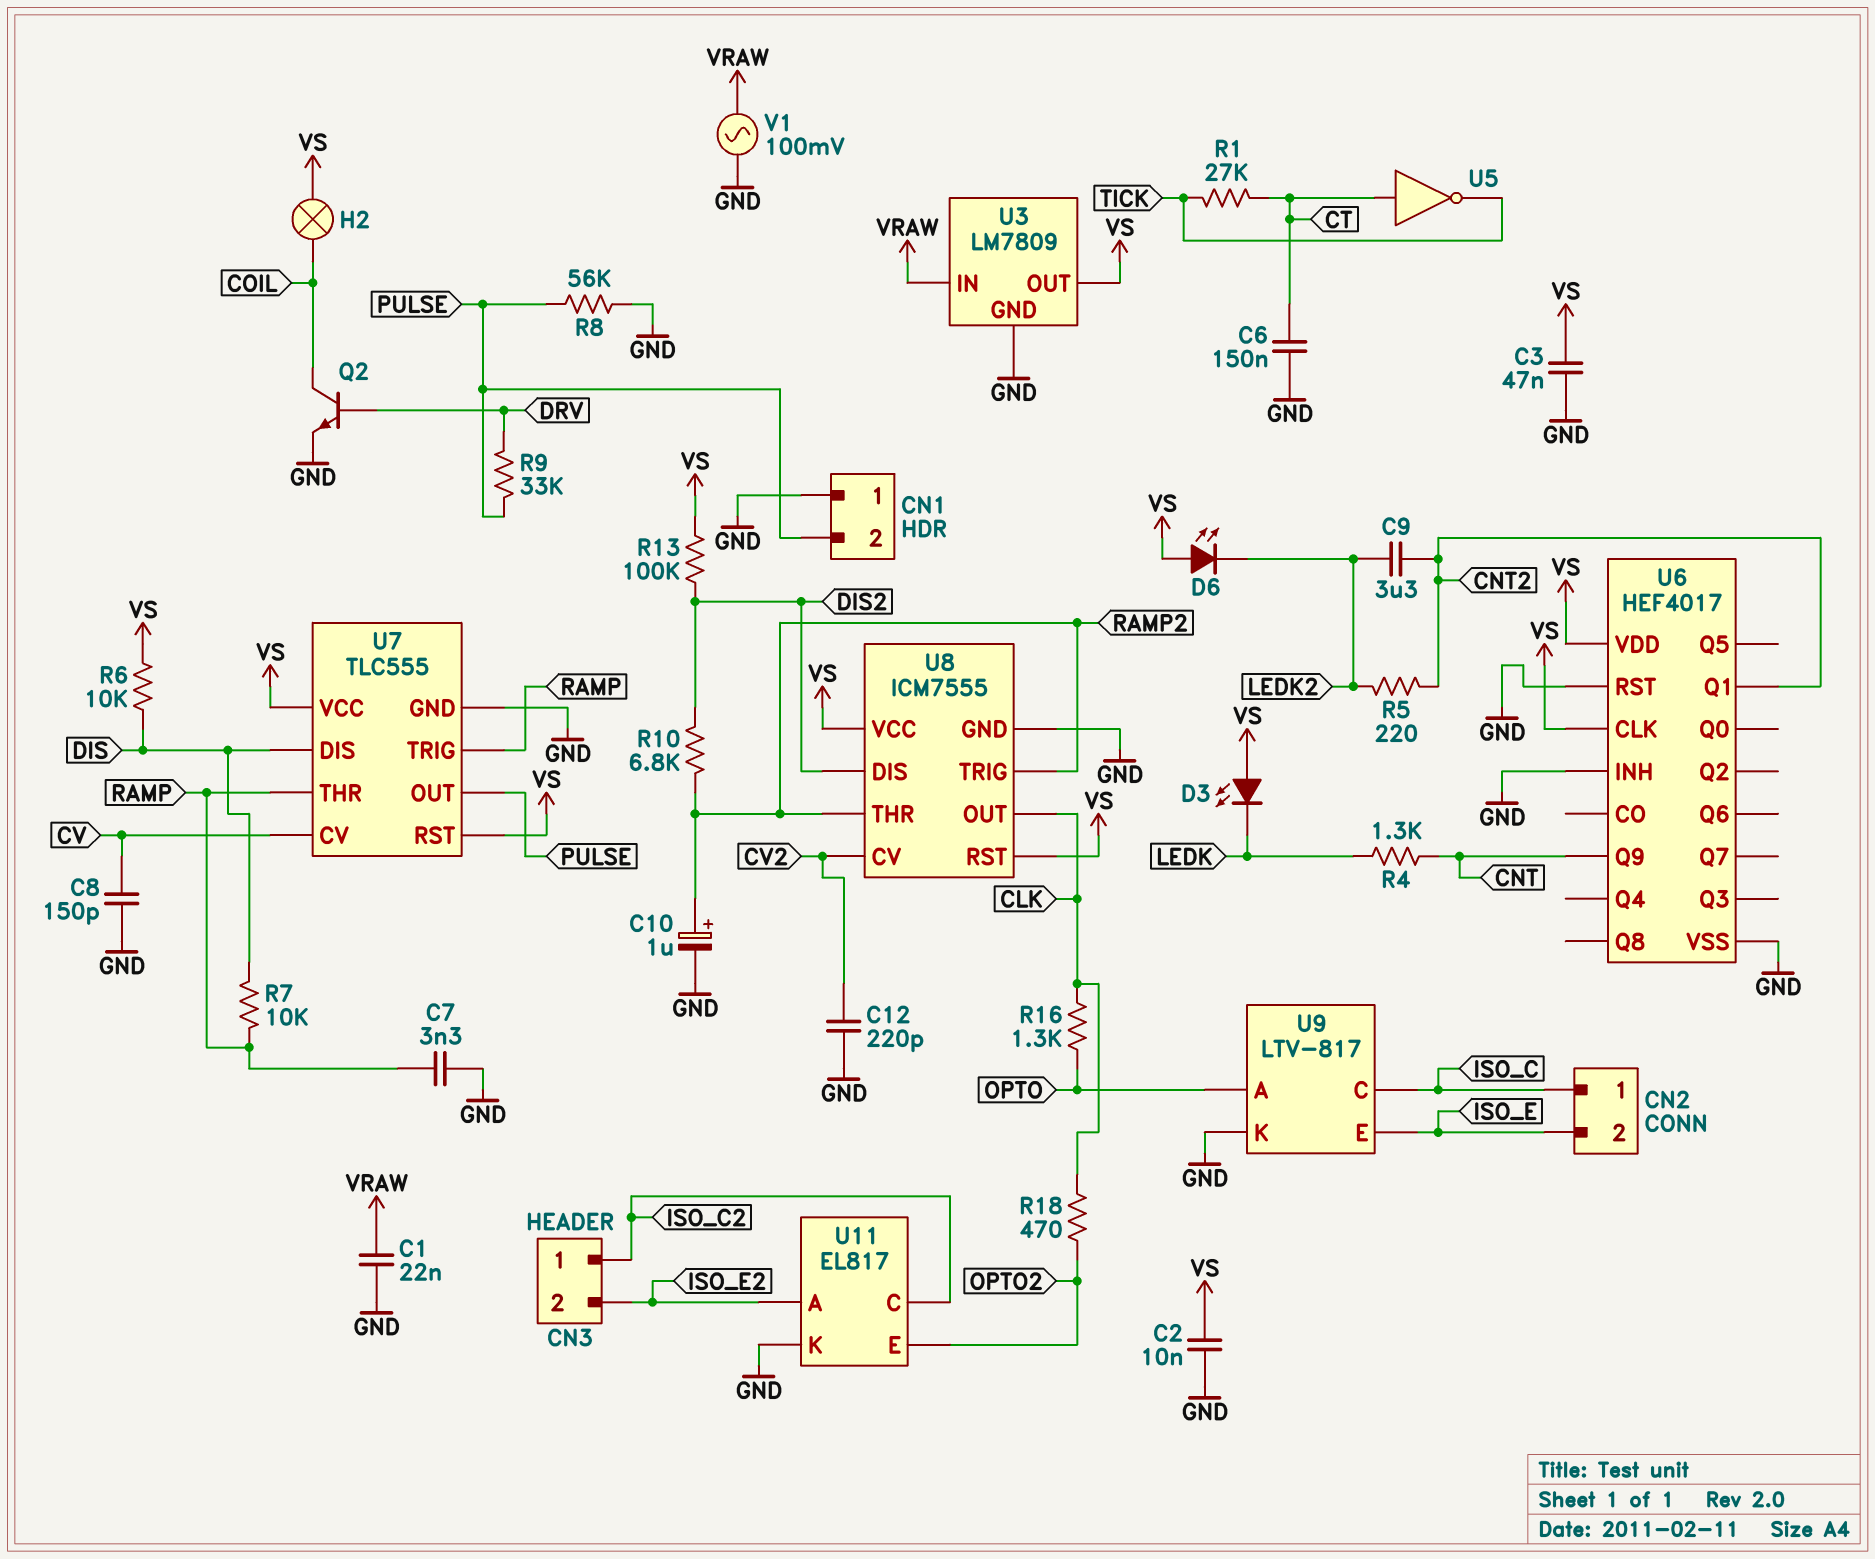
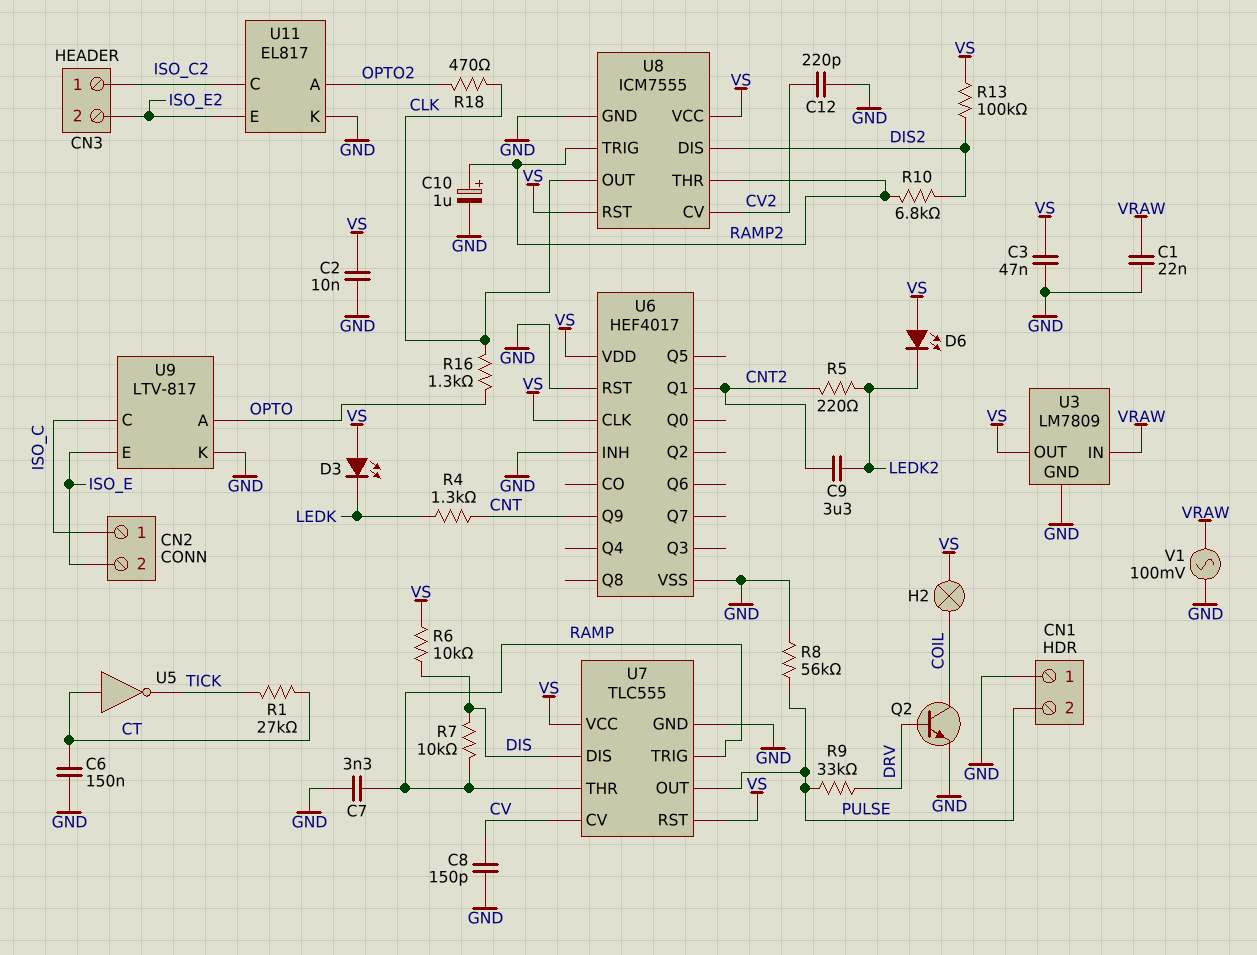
U11 pin A: ISO_E2 -> OPTO2
U11 pin E: OPTO2 -> ISO_E2

